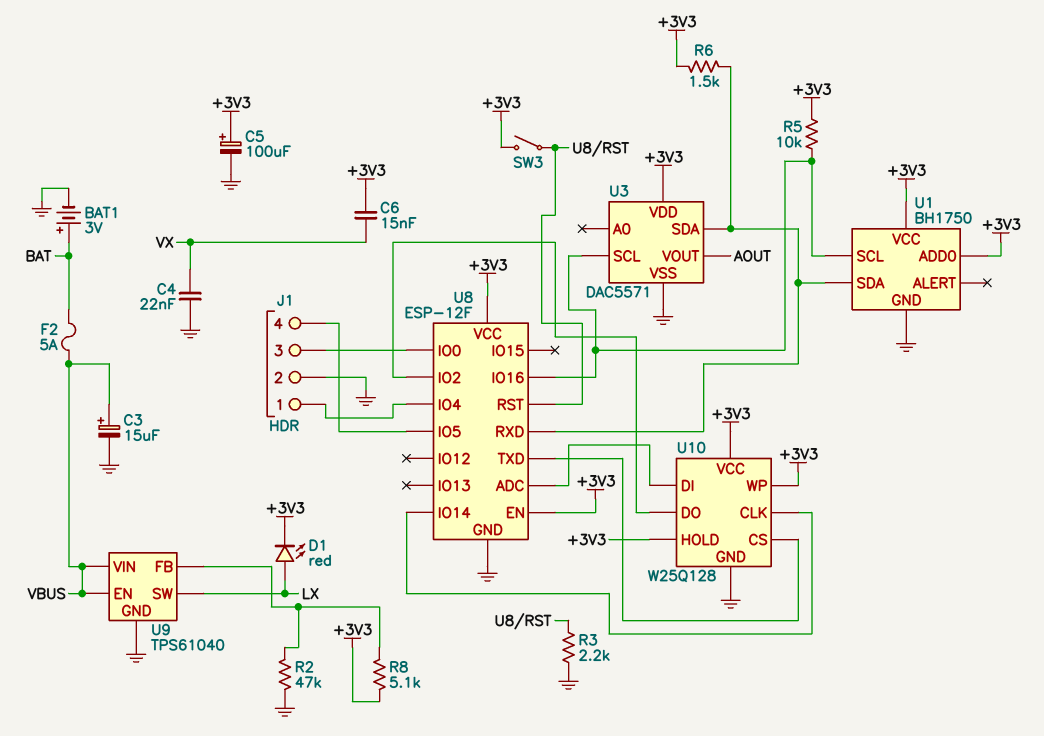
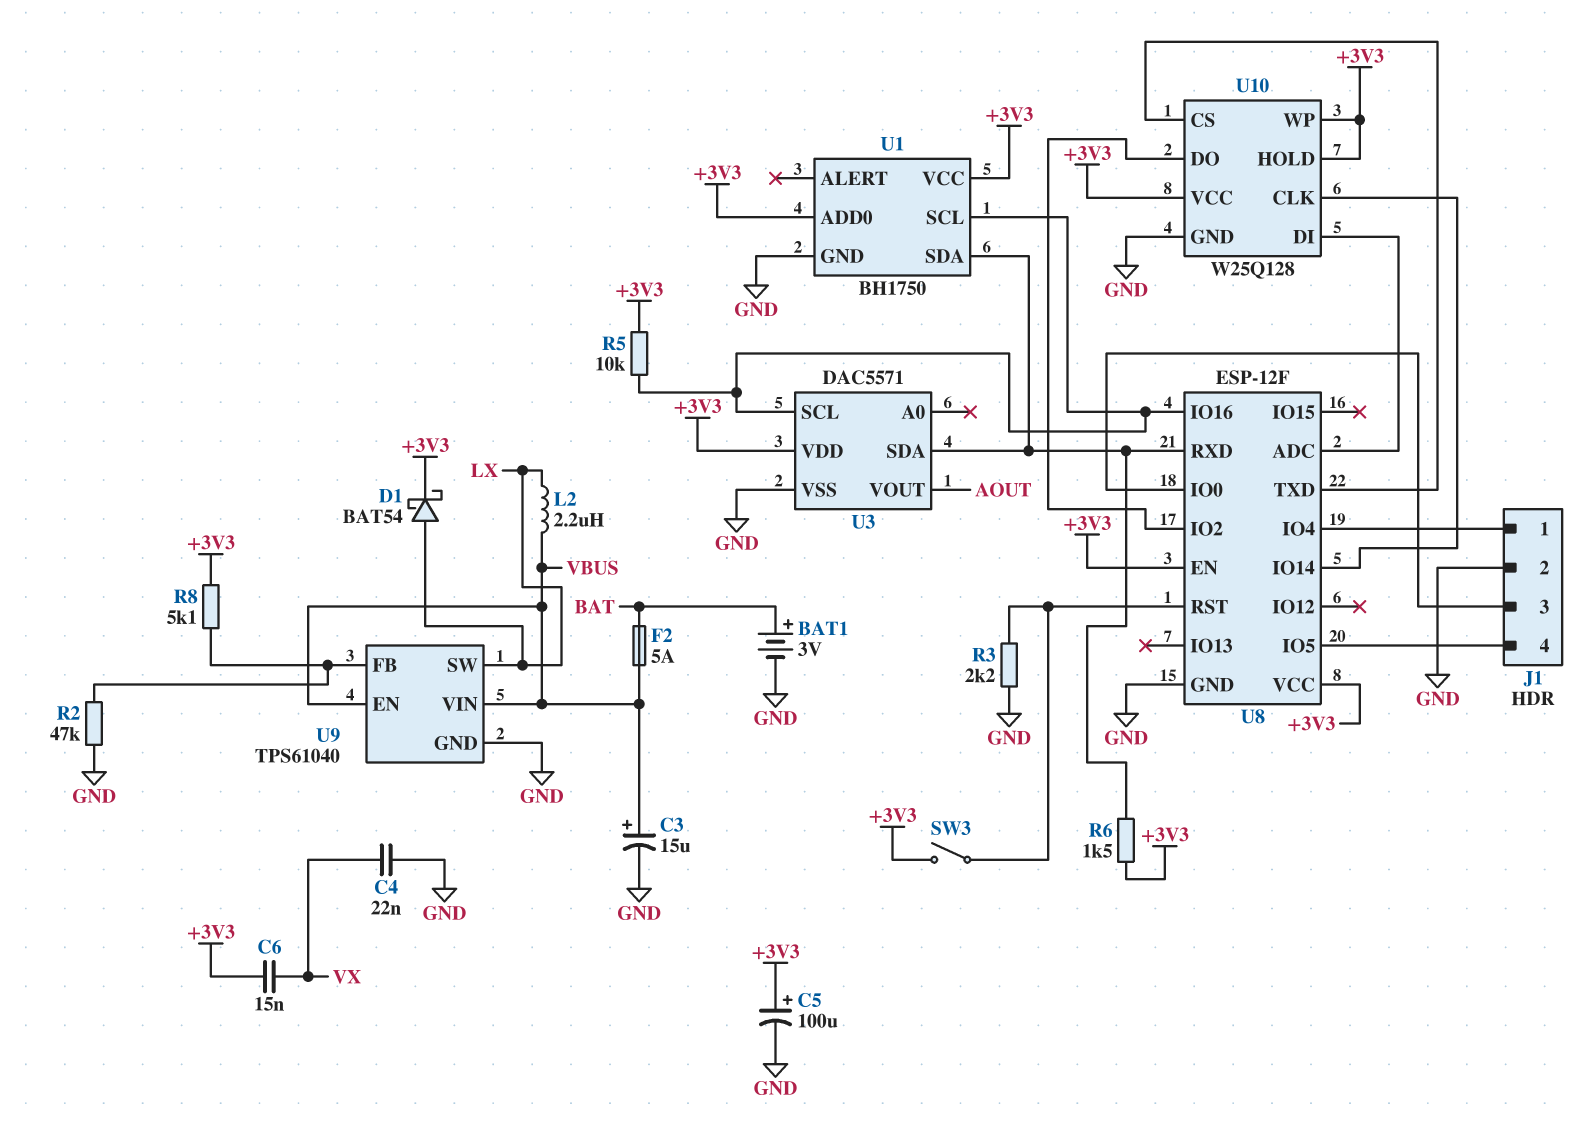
D1: LED red (A LX, K +3V3) -> schottky BAT54 (A LX, K +3V3)
L2: none -> 2.2uH (LX, VBUS)

